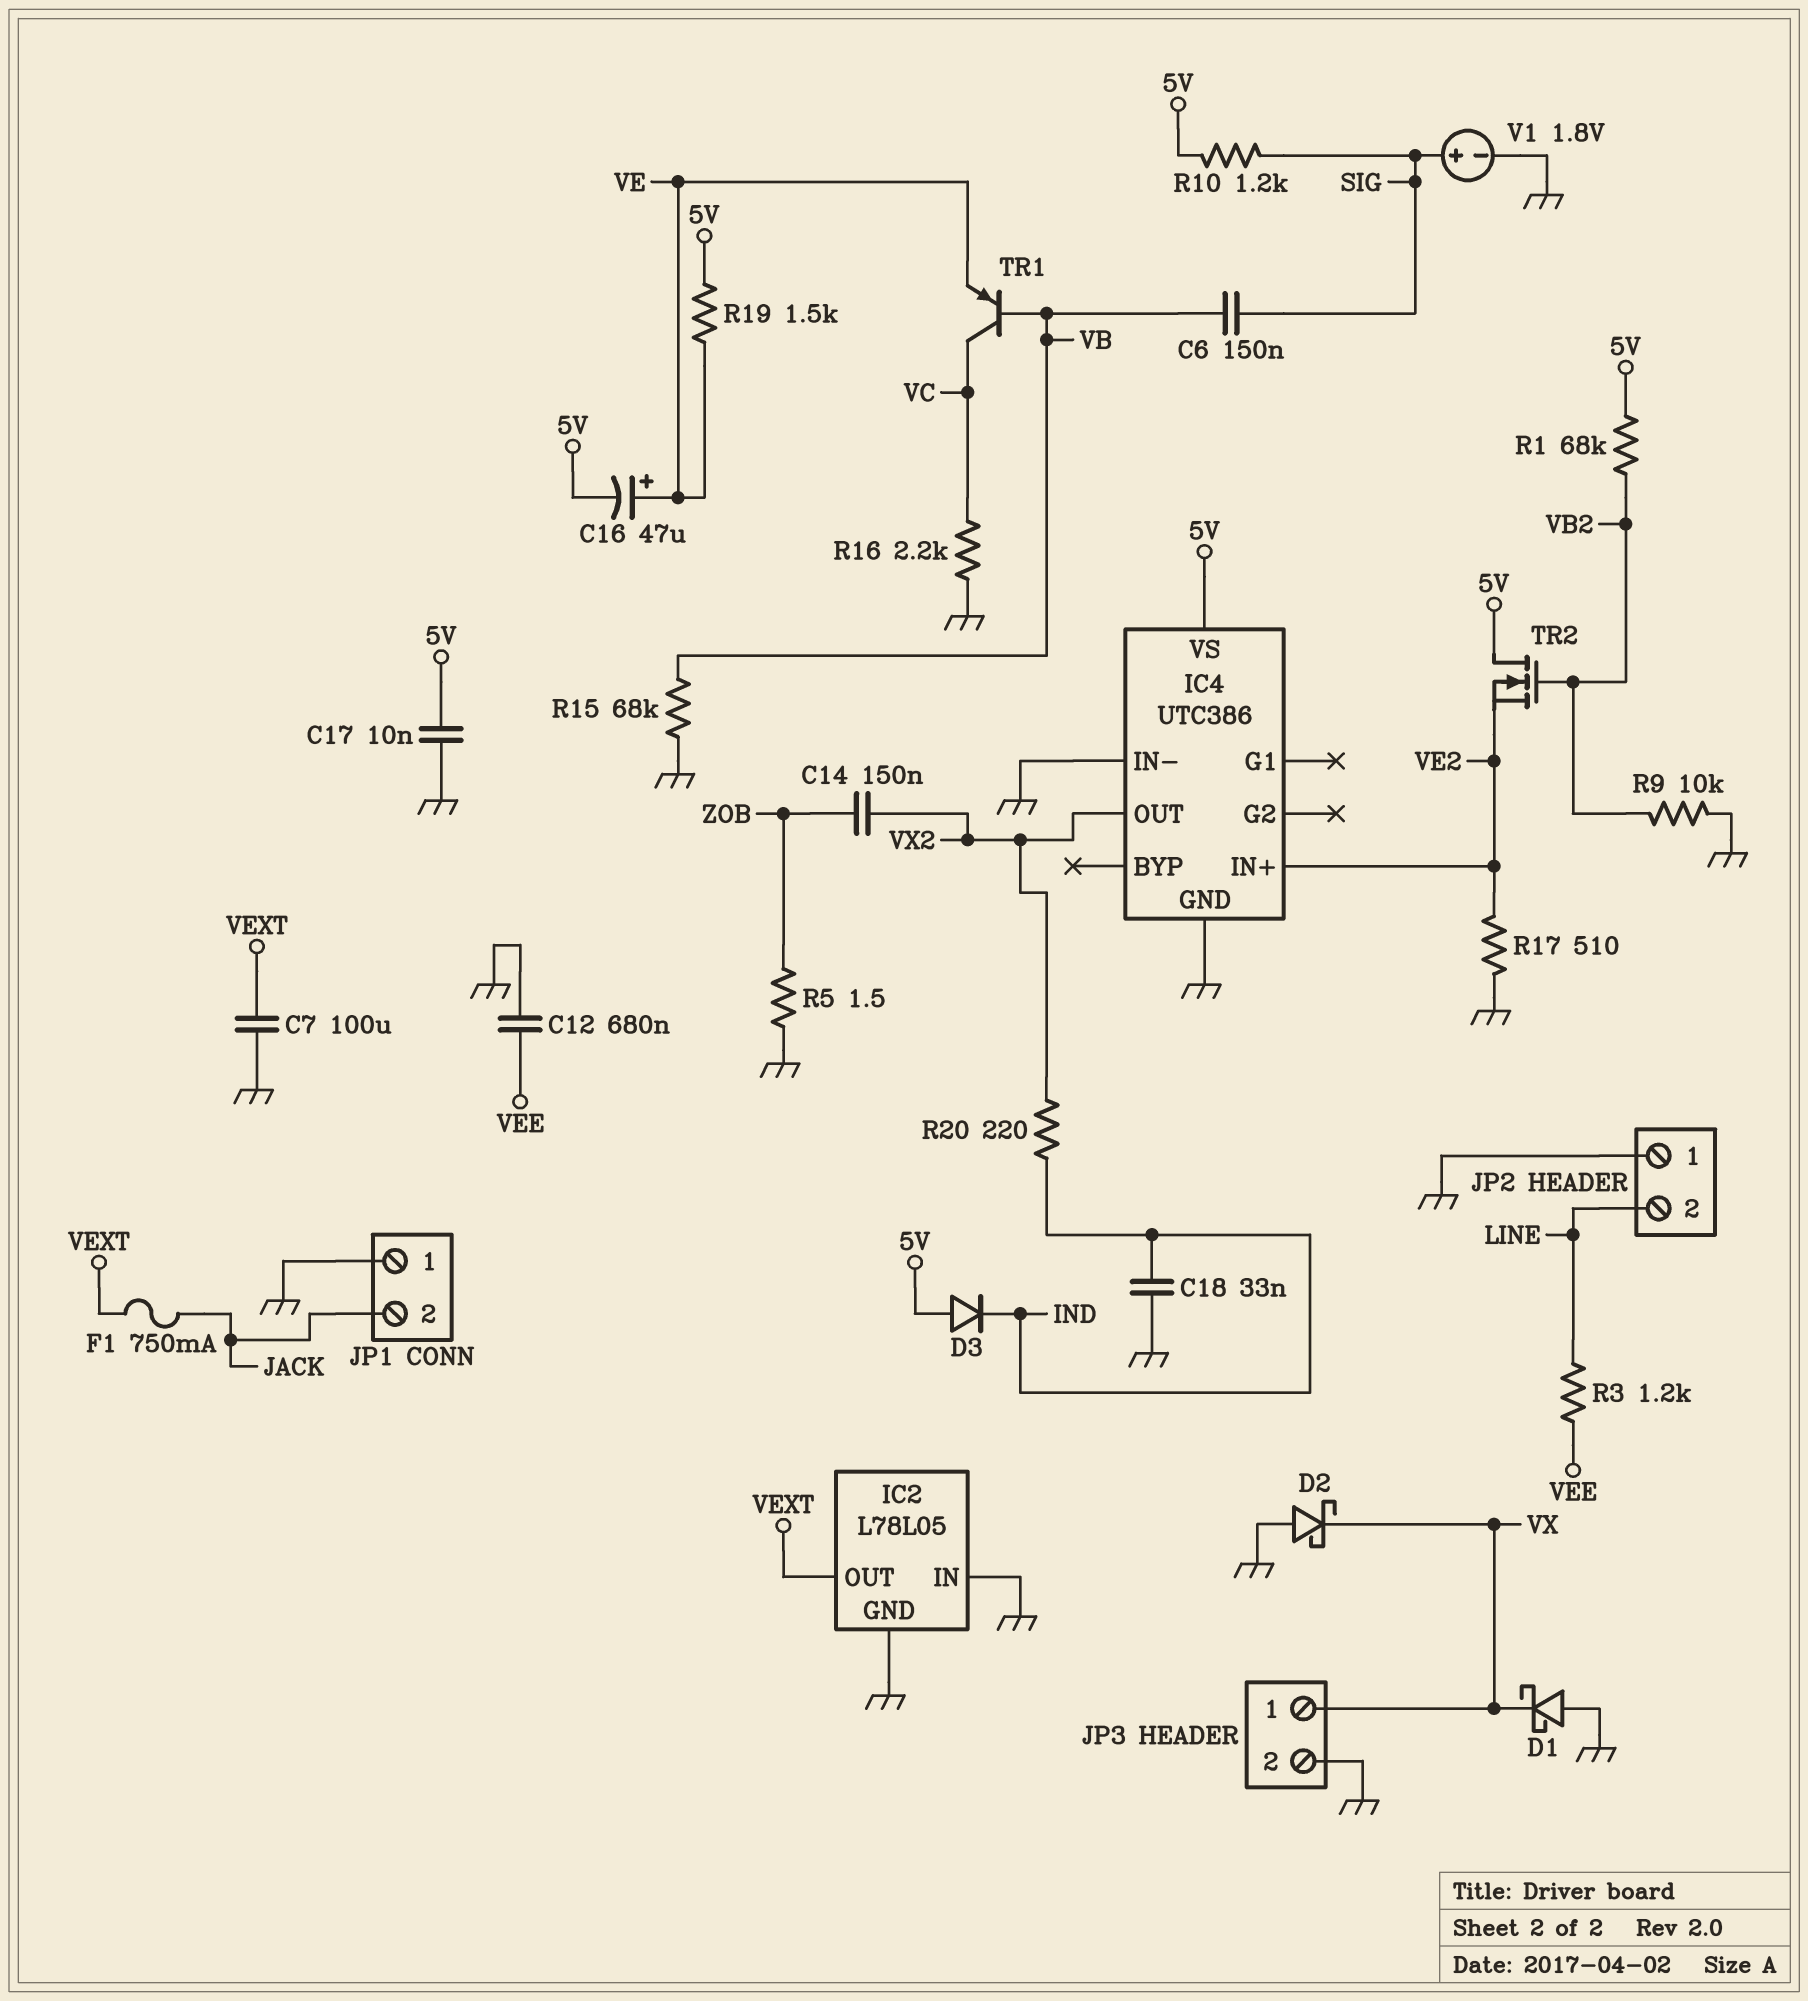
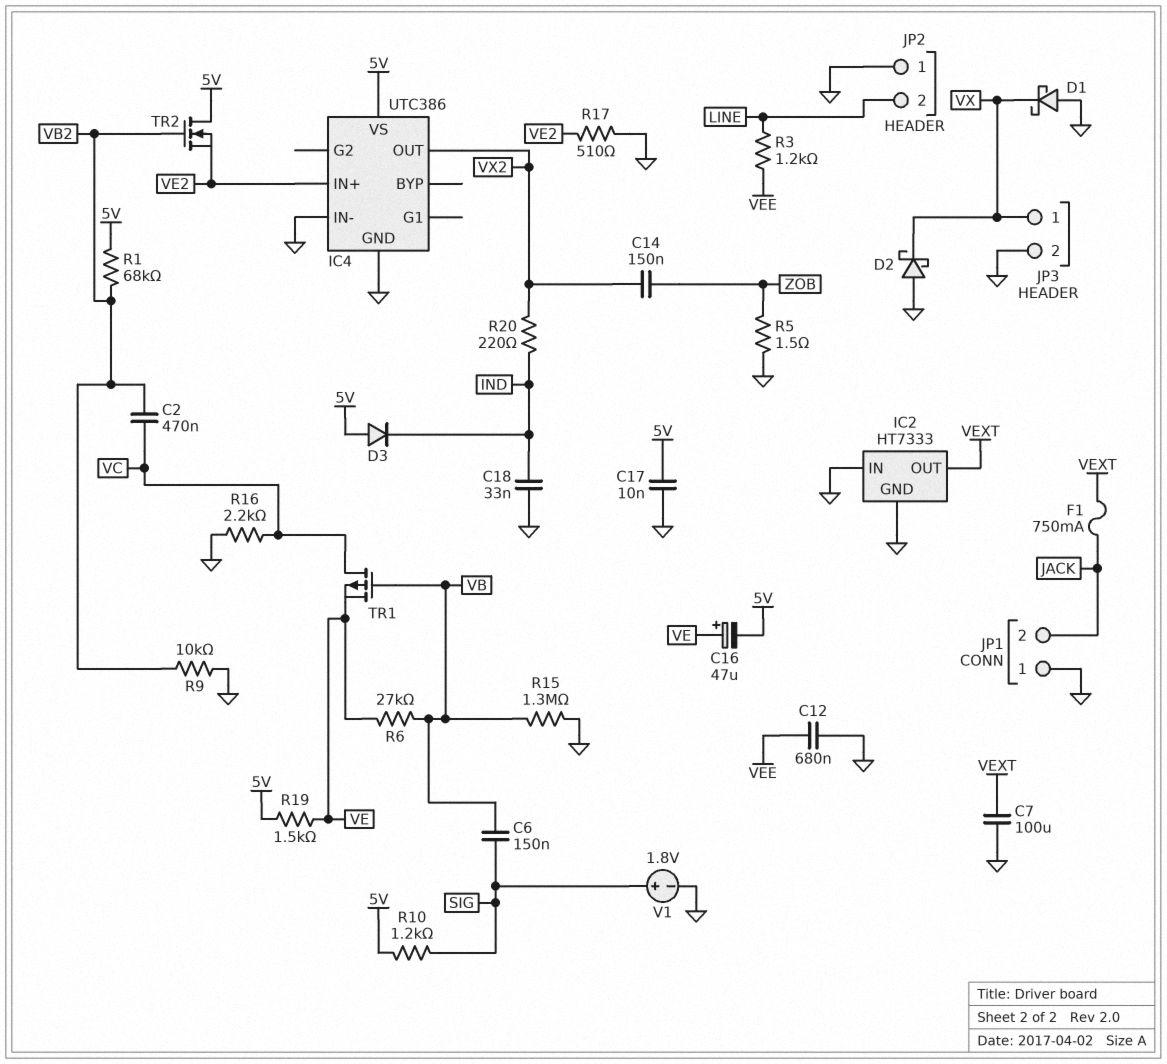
C2: none -> 470nF (VB2, VC)
IC2: L78L05 -> HT7333
R6: none -> 27k (VB, VE)
R15: 68k (GND, VB) -> 1.3M (GND, VB)
TR1: PNP (B VB, C VC, E VE) -> PMOS (G VB, D VC, S VE)

